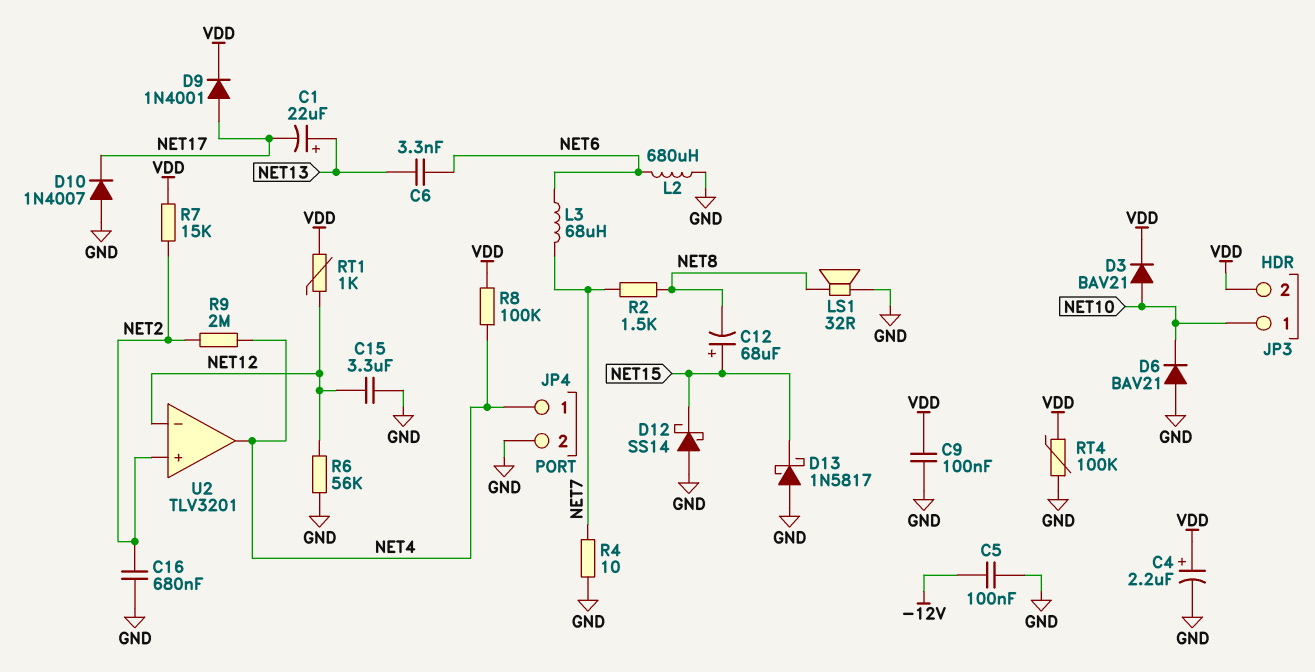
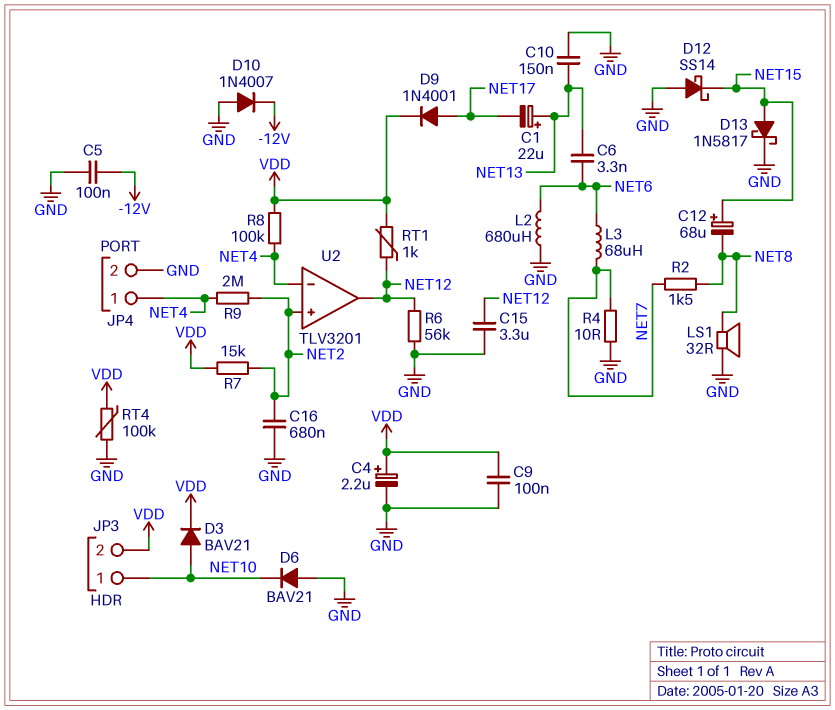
C10: none -> 150nF (GND, NET13)
D10: diode 1N4007 (A GND, K NET17) -> diode 1N4007 (A GND, K -12V)
D13: schottky 1N5817 (A GND, K NET15) -> schottky 1N5817 (A NET15, K GND)
U2 pin in-: NET12 -> NET4
U2 pin out: NET4 -> NET12

